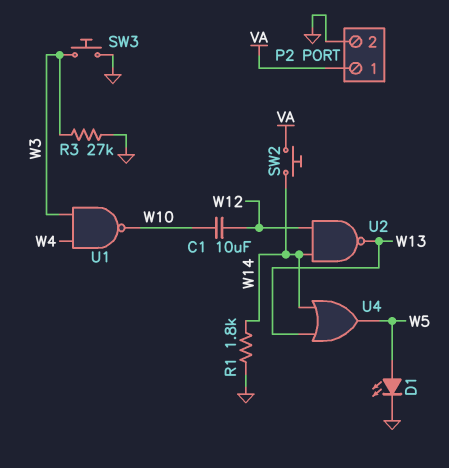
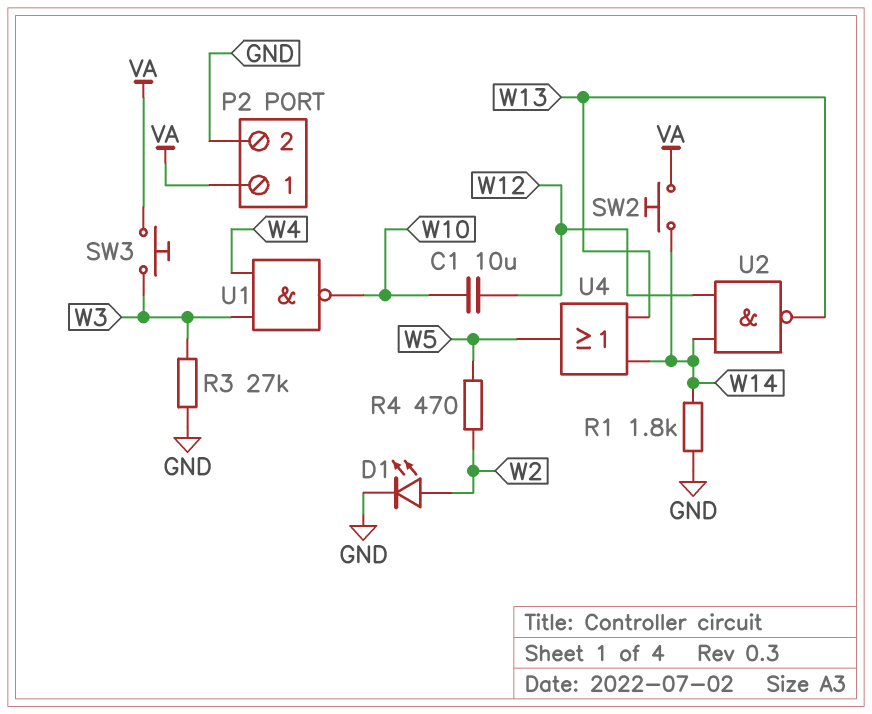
D1: LED (A W5, K GND) -> LED (A W2, K GND)
R4: none -> 470 (W2, W5)
SW3: button (GND, W3) -> button (VA, W3)

